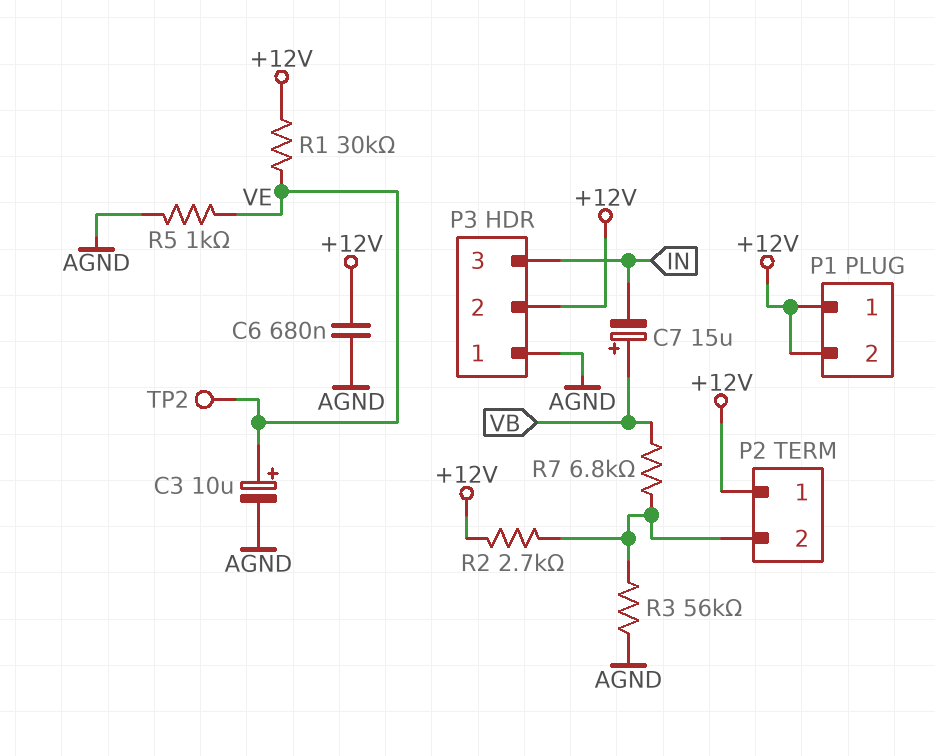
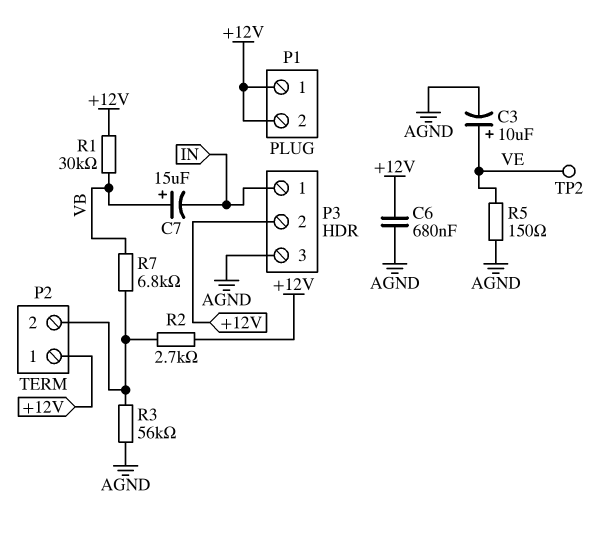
P3 pin 1: AGND -> IN
P3 pin 3: IN -> AGND
R1: 30k (+12V, VE) -> 30k (+12V, VB)
R5: 1k (AGND, VE) -> 150 (AGND, VE)

